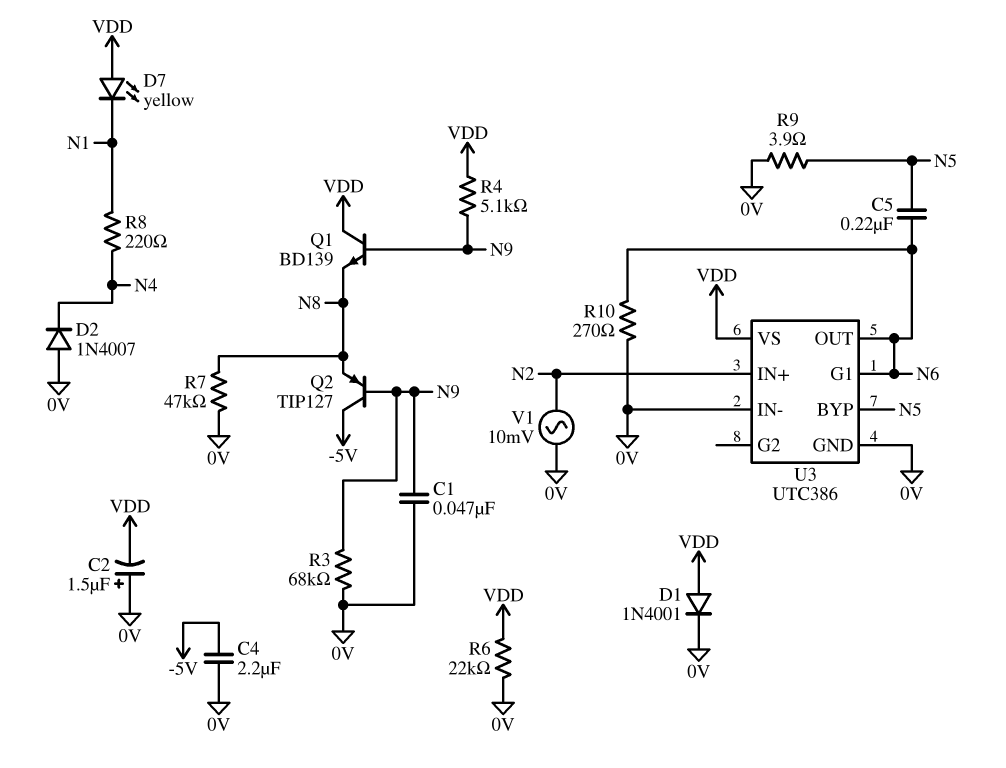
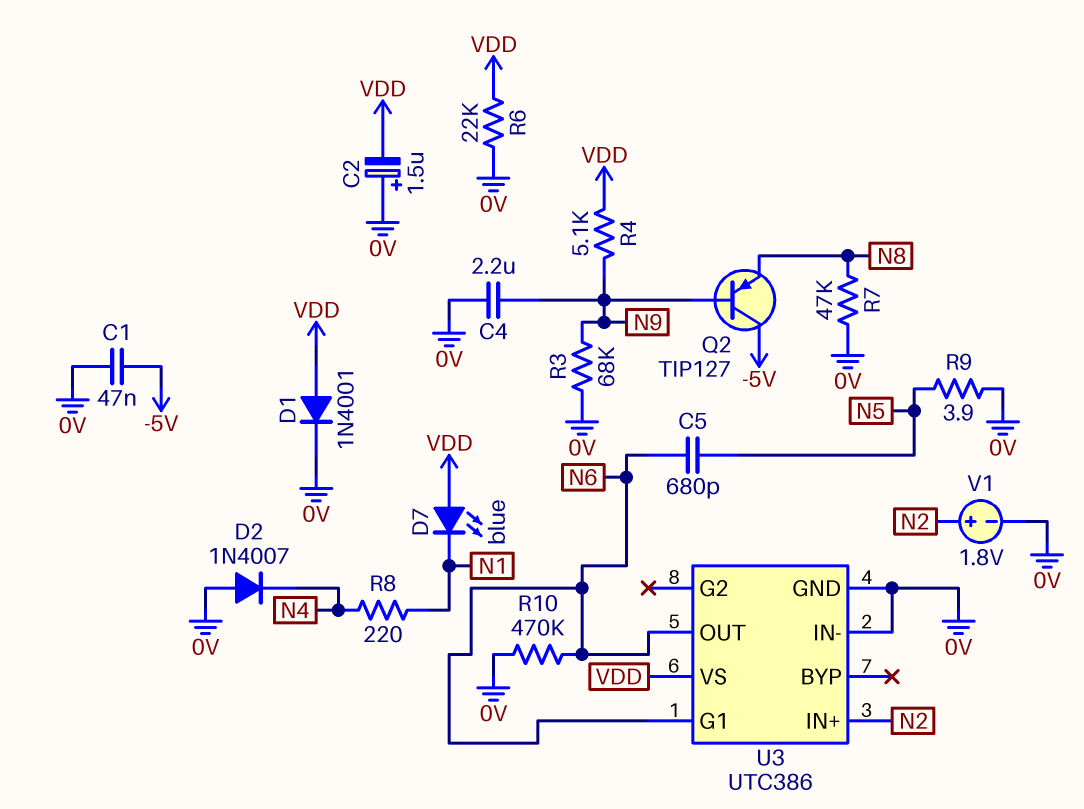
C1: 47nF (0V, N9) -> 47nF (-5V, 0V)
C4: 2.2uF (-5V, 0V) -> 2.2uF (0V, N9)
C5: 220nF (N5, N6) -> 680pF (N5, N6)
D7: LED yellow (A VDD, K N1) -> LED blue (A VDD, K N1)
Q1: NPN BD139 (B N9, C VDD, E N8) -> none
R10: 270 (0V, N6) -> 470k (0V, N6)
U3 pin BYP: N5 -> none
V1: AC 10mV (0V, N2) -> 1.8V (plus N2, minus 0V)

